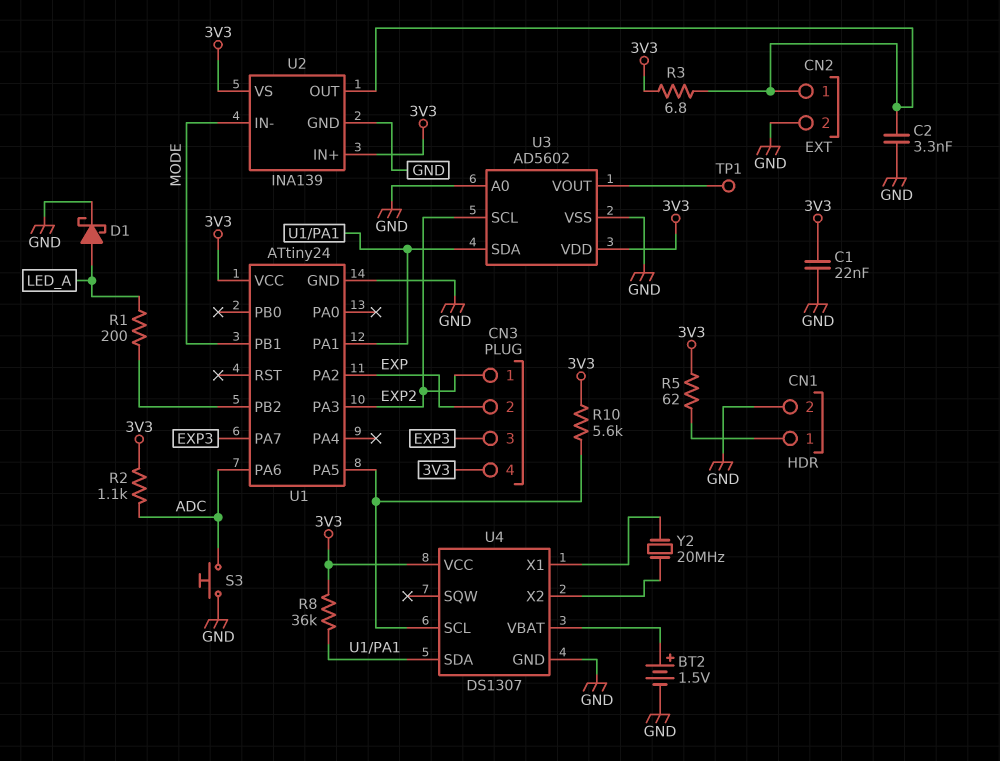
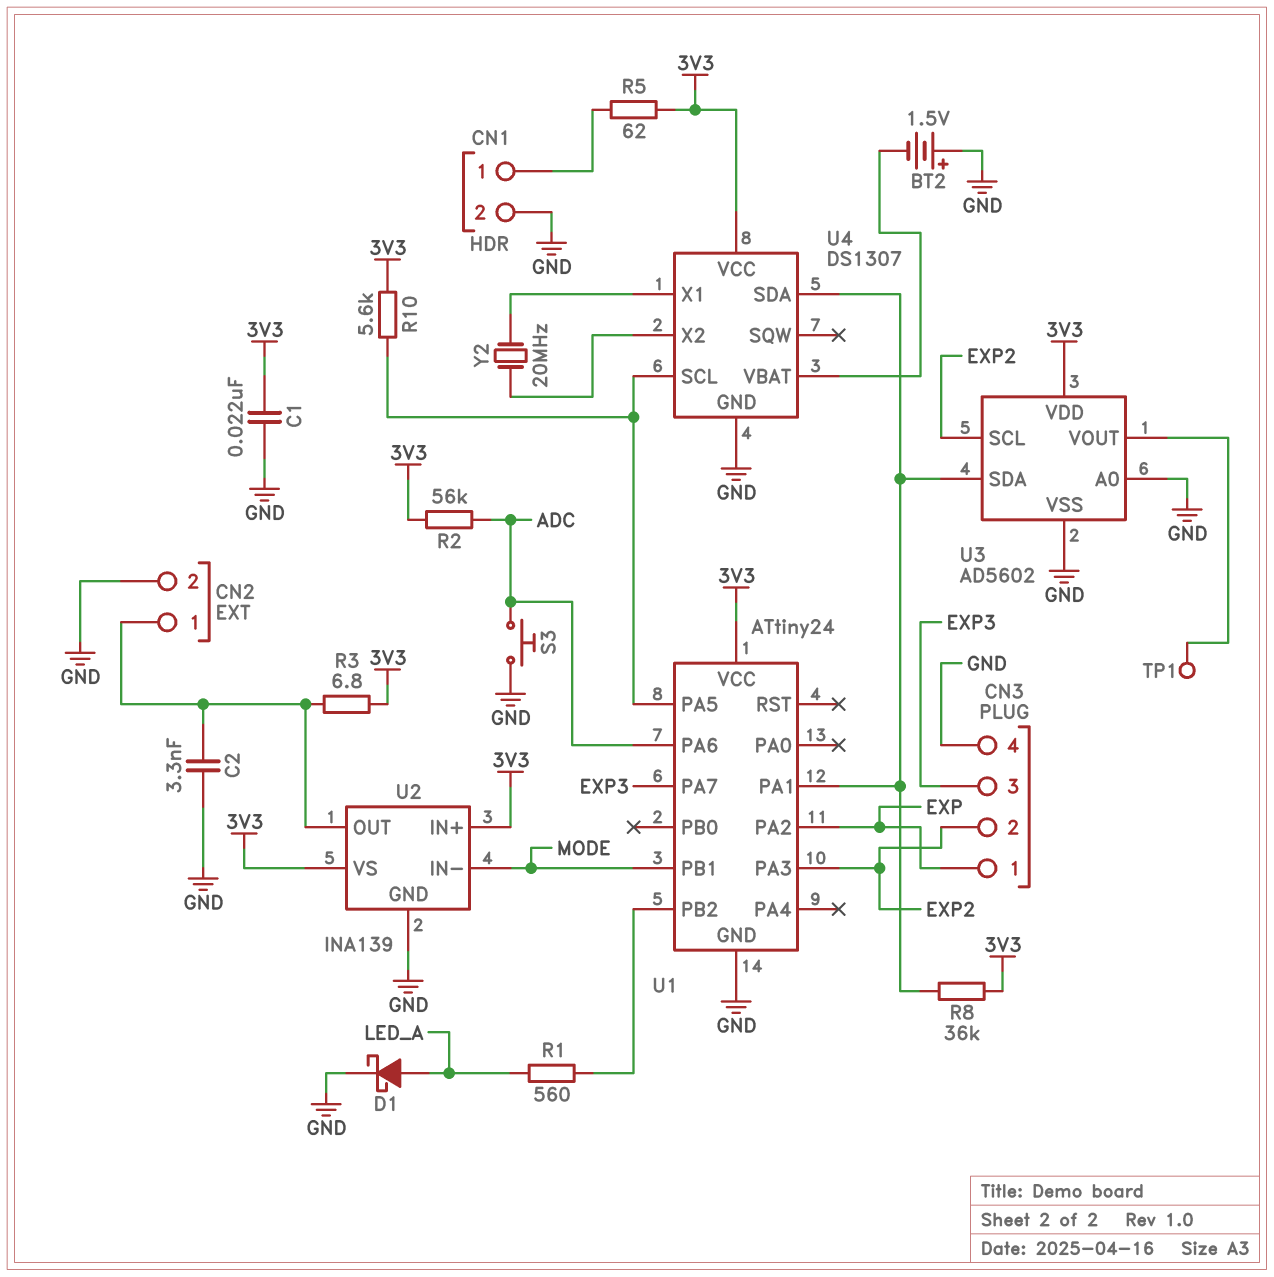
BT2: 1.5V (plus U4/VBAT, minus GND) -> 1.5V (plus GND, minus U4/VBAT)
CN3 pin 1: EXP2 -> EXP
CN3 pin 2: EXP -> EXP2
CN3 pin 4: 3V3 -> GND
R1: 200 (LED_A, U1/PB2) -> 560 (LED_A, U1/PB2)
R2: 1.1k (3V3, ADC) -> 56k (3V3, ADC)

